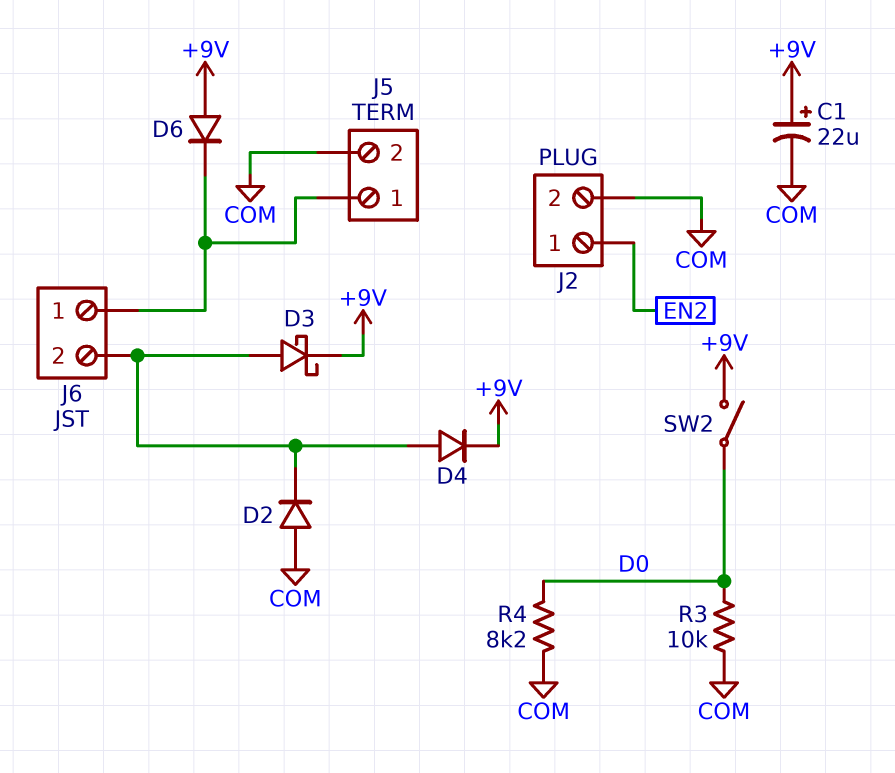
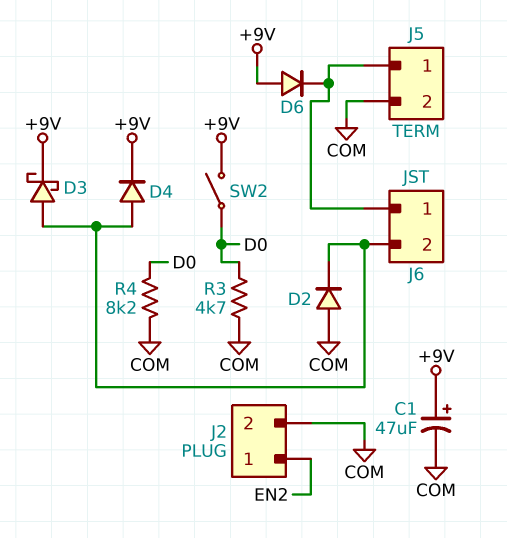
C1: 22uF (plus +9V, minus COM) -> 47uF (plus +9V, minus COM)
R3: 10k (COM, D0) -> 4.7k (COM, D0)

